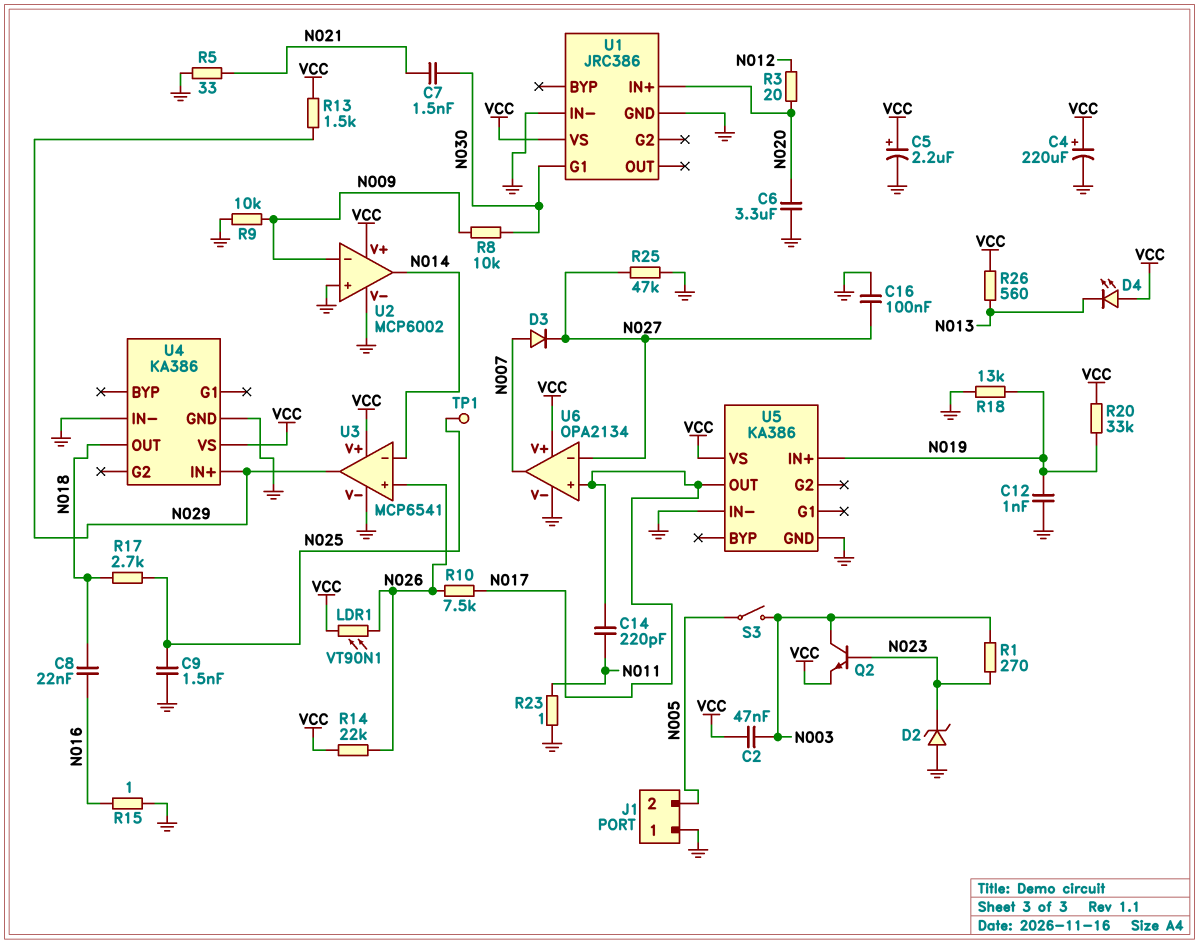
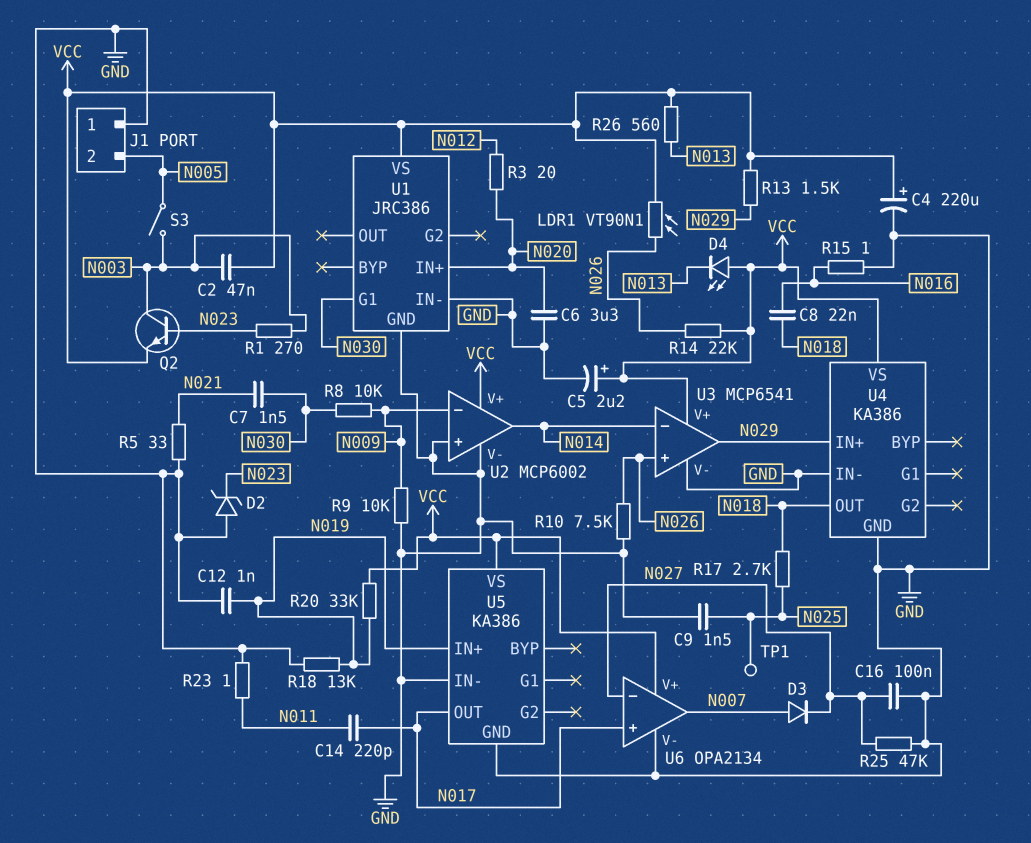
R10: 7.5k (N017, N026) -> 7.5k (GND, N026)

